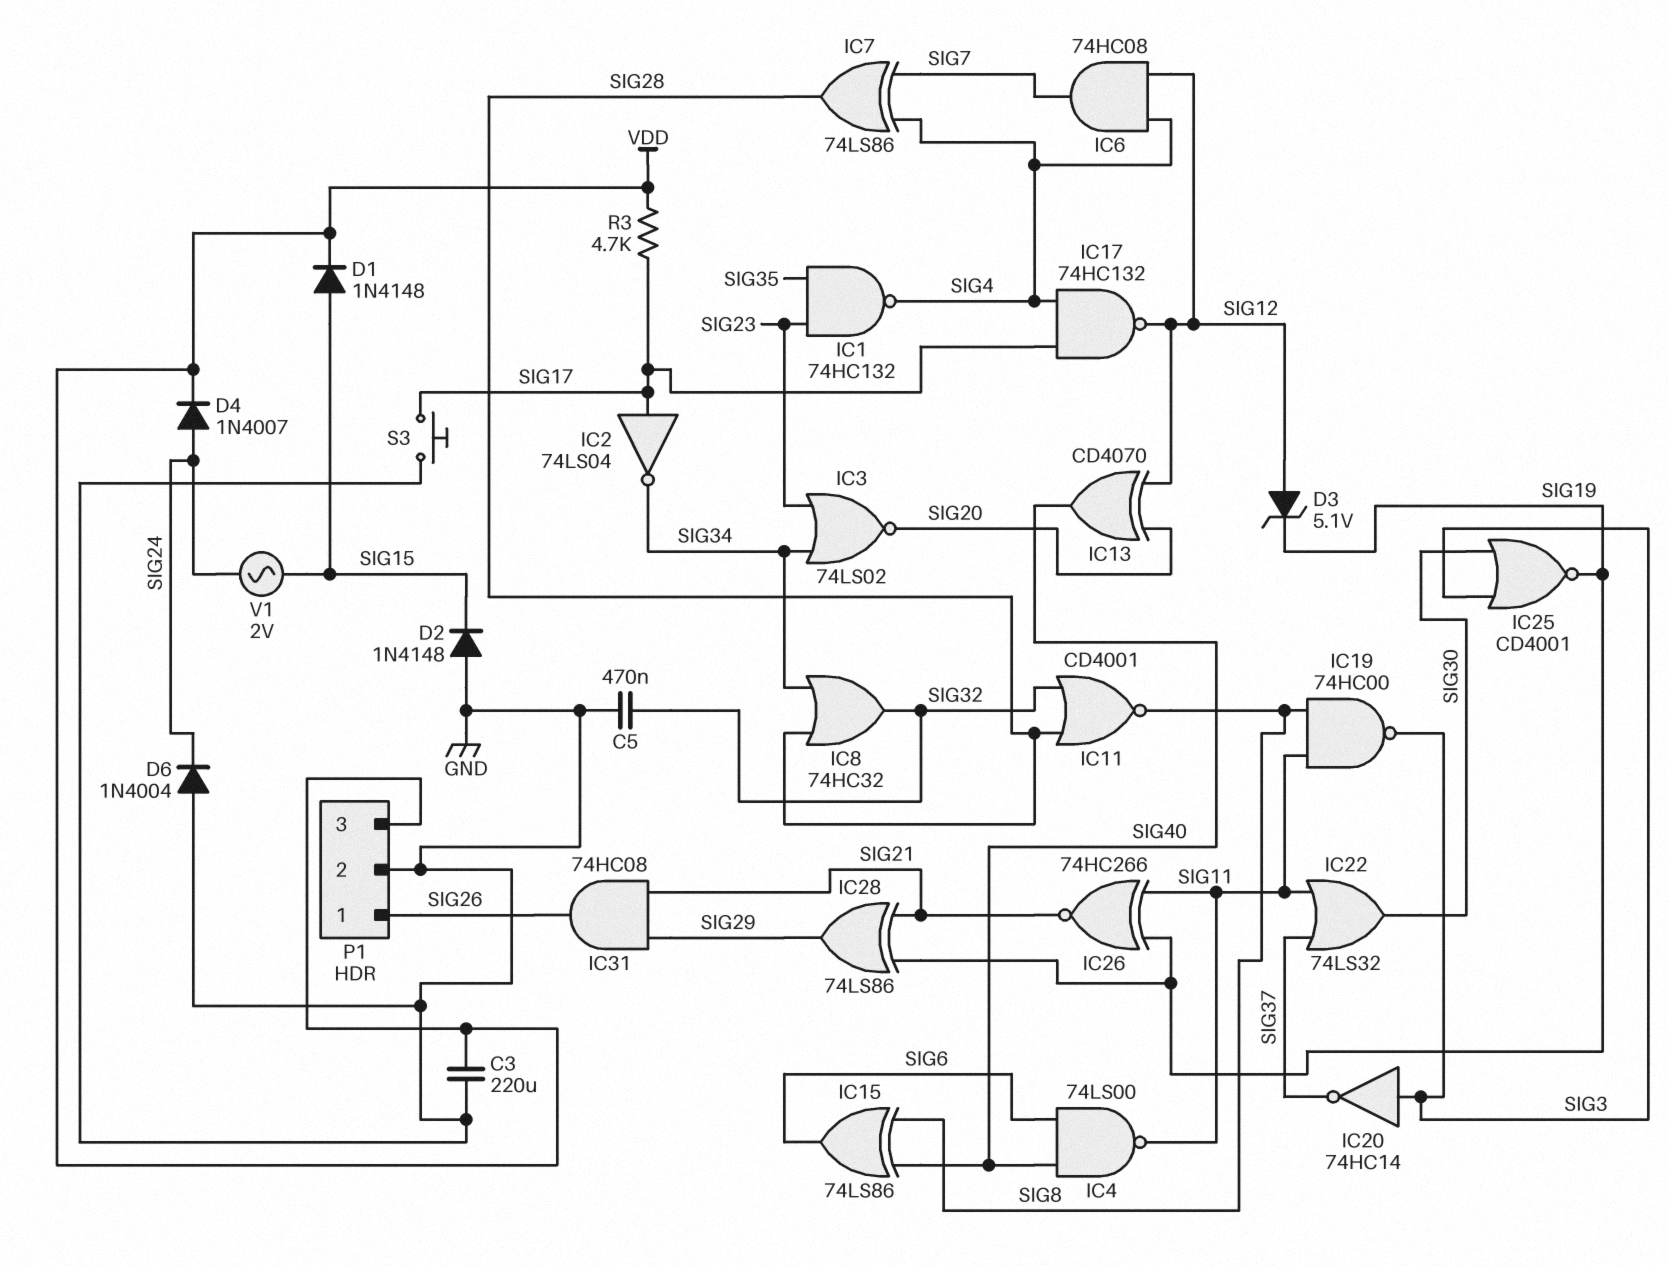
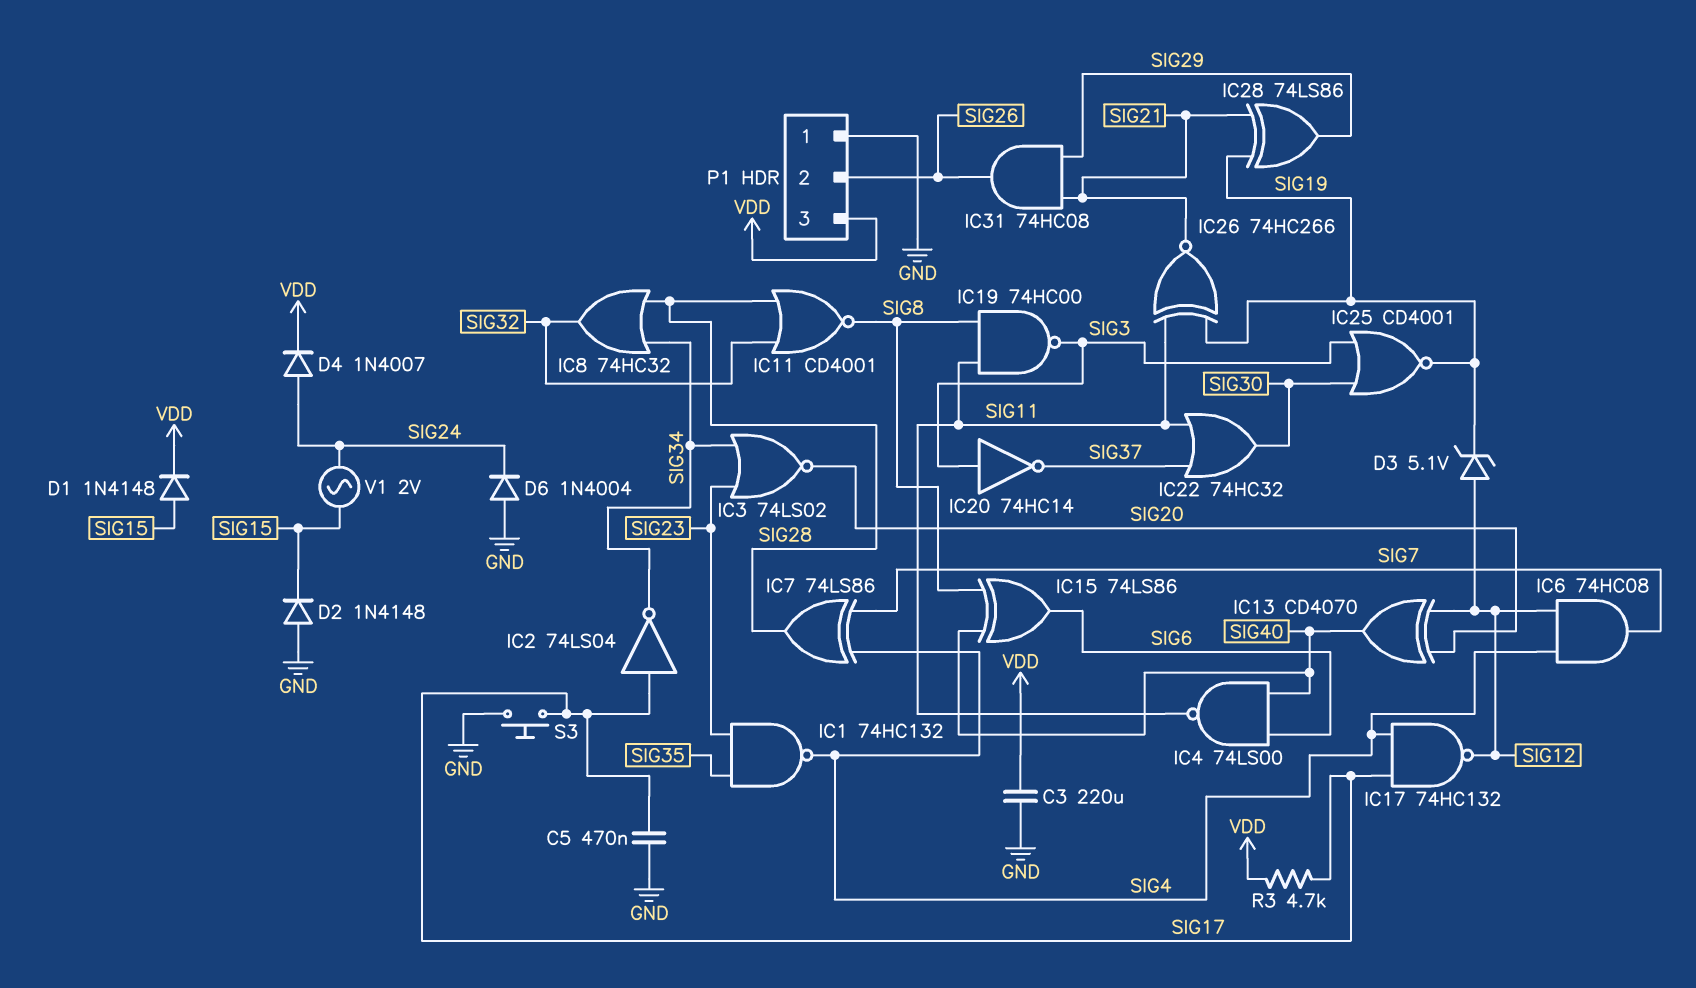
C5: 470nF (GND, SIG32) -> 470nF (GND, SIG17)
IC22: OR 74LS32 (in SIG11, in SIG37, out SIG30) -> OR 74HC32 (in SIG11, in SIG37, out SIG30)
P1 pin 1: SIG26 -> GND
P1 pin 2: GND -> SIG26

